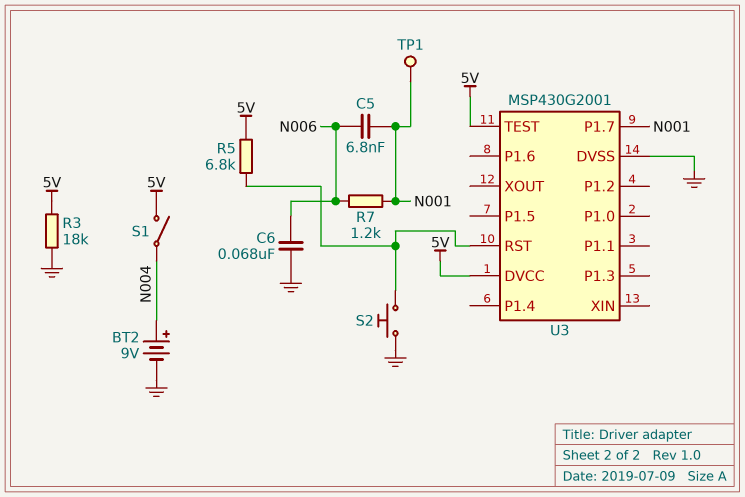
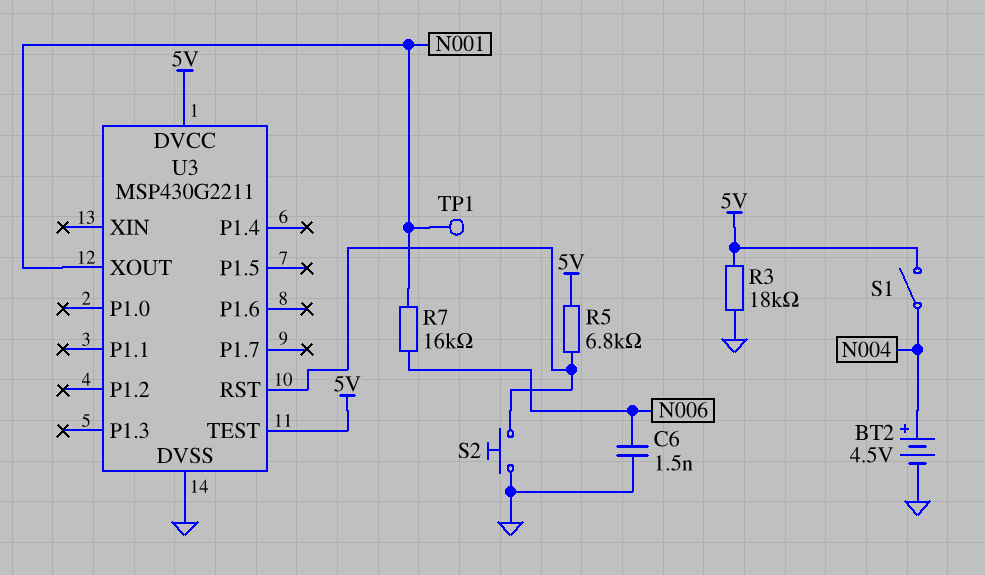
BT2: 9V (plus N004, minus GND) -> 4.5V (plus N004, minus GND)
C5: 6.8nF (N001, N006) -> none
C6: 68nF (GND, N006) -> 1.5nF (GND, N006)
R7: 1.2k (N001, N006) -> 16k (N001, N006)
U3: MSP430G2001 -> MSP430G2211
U3 pin P1.7: N001 -> none
U3 pin XOUT: none -> N001

